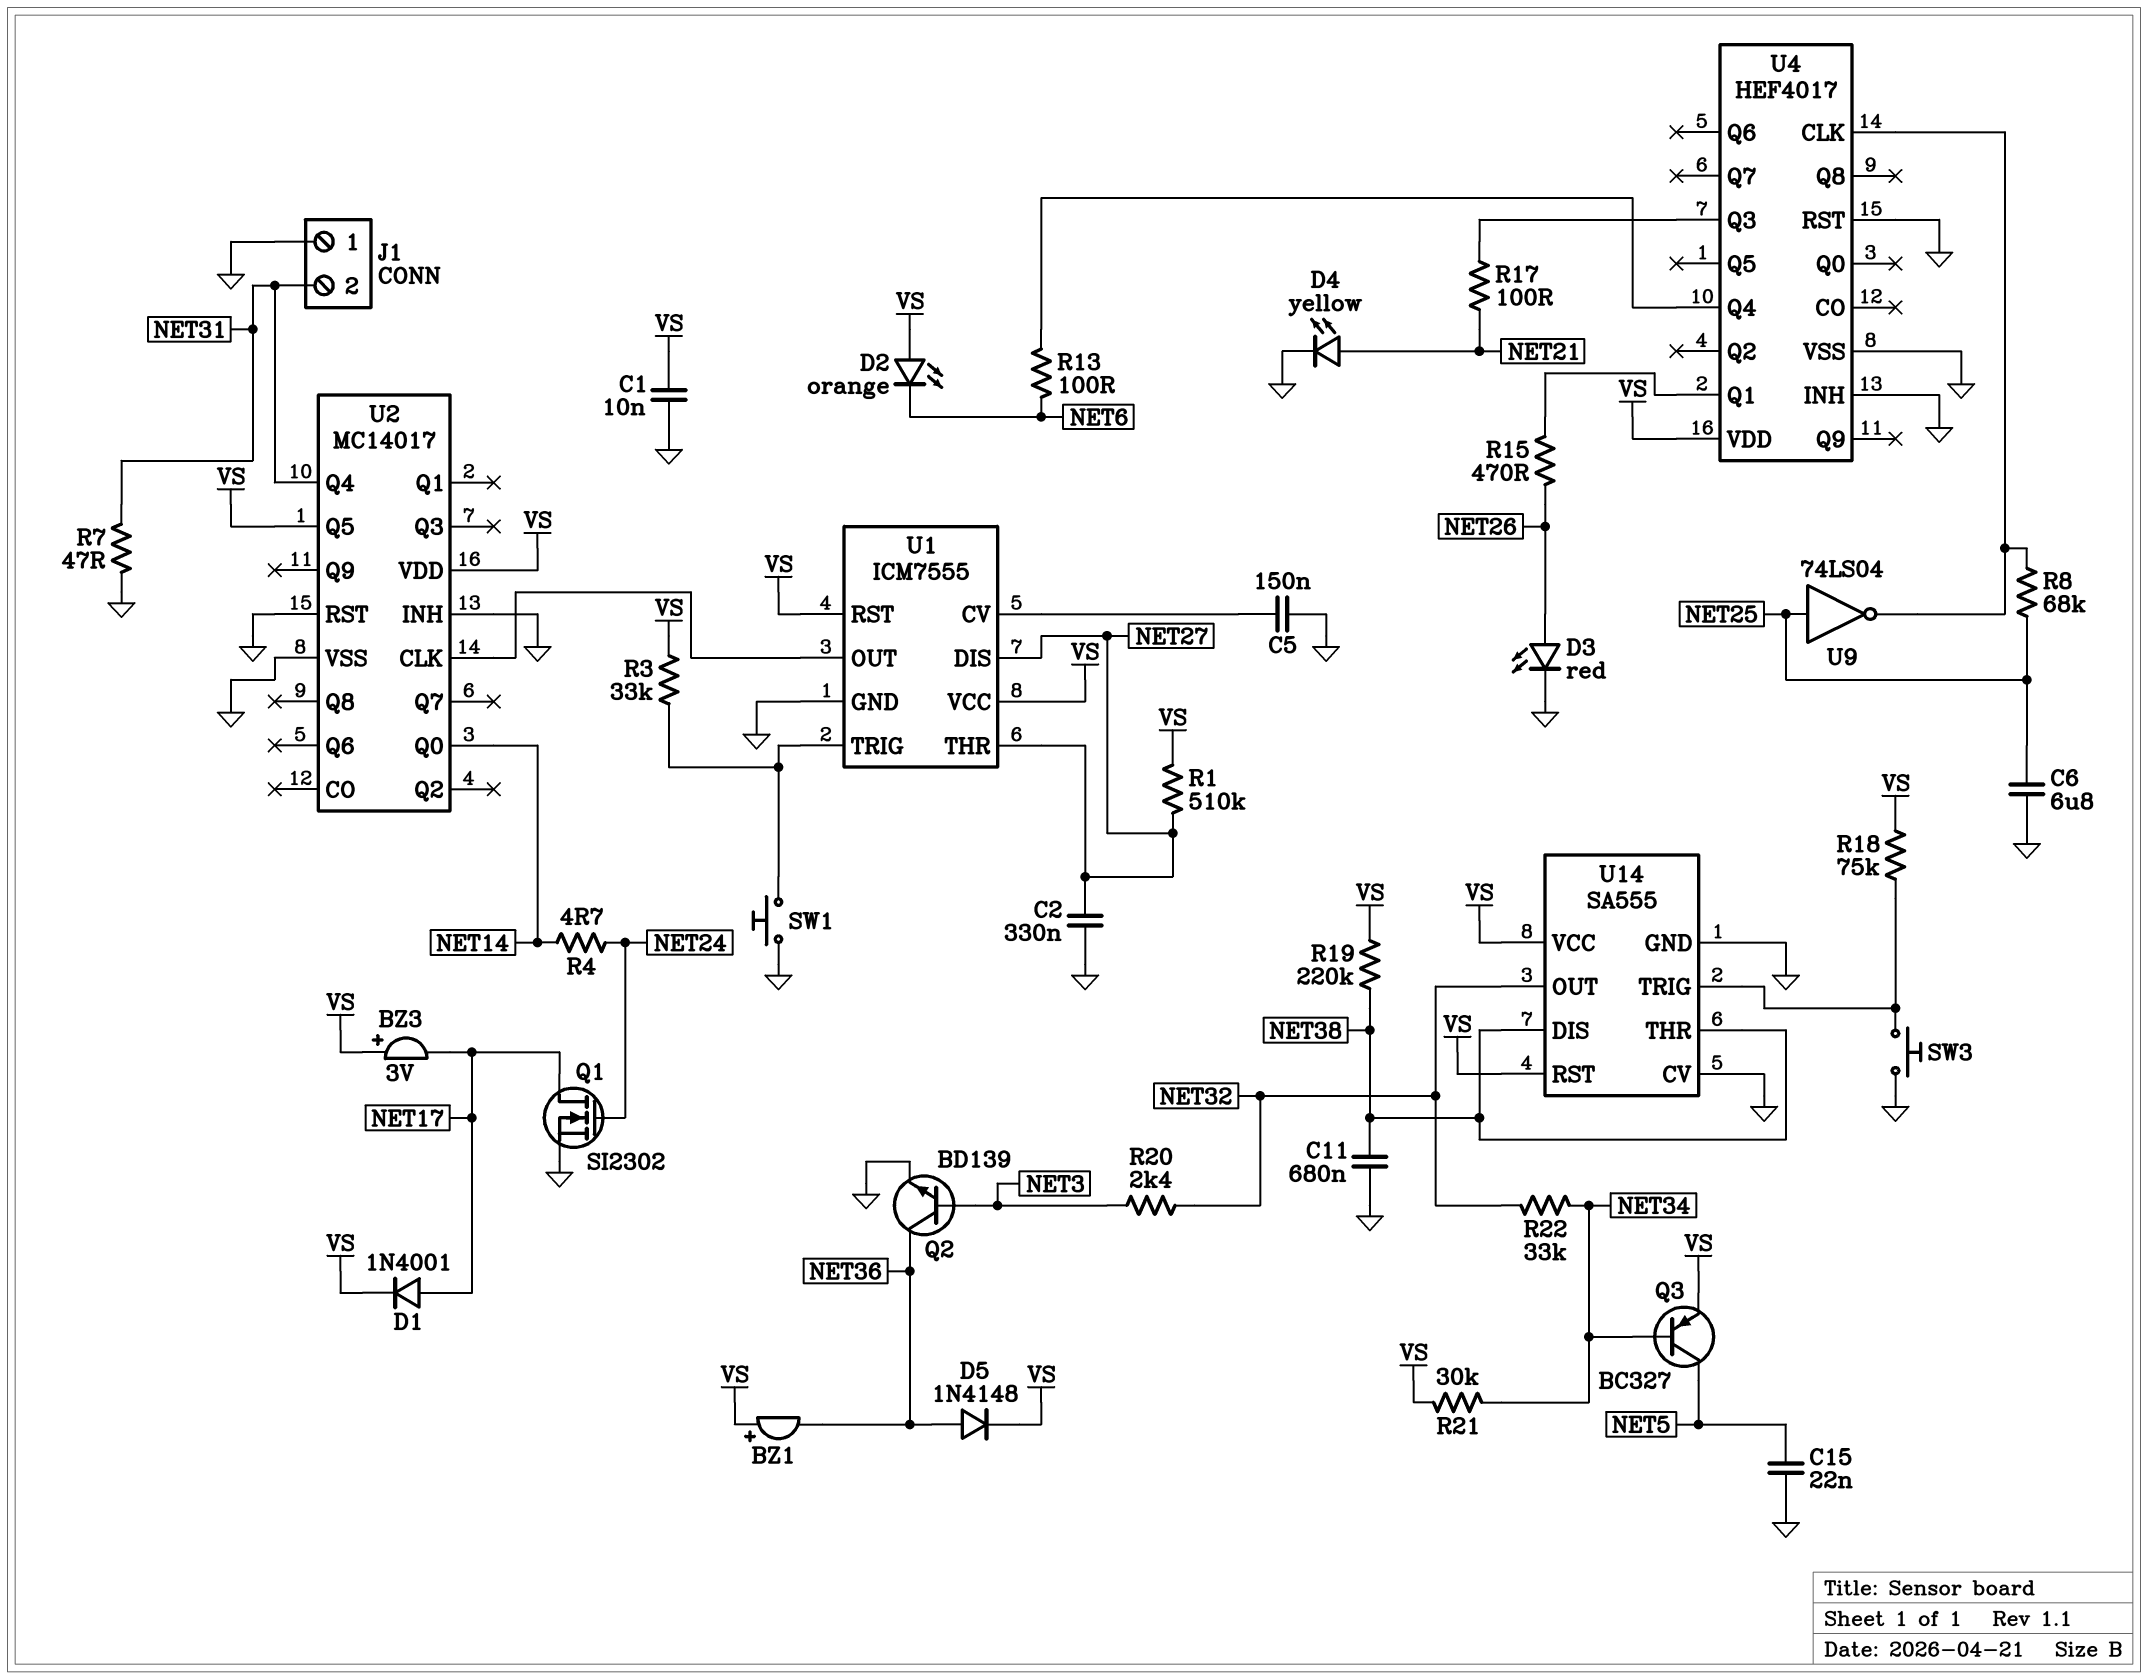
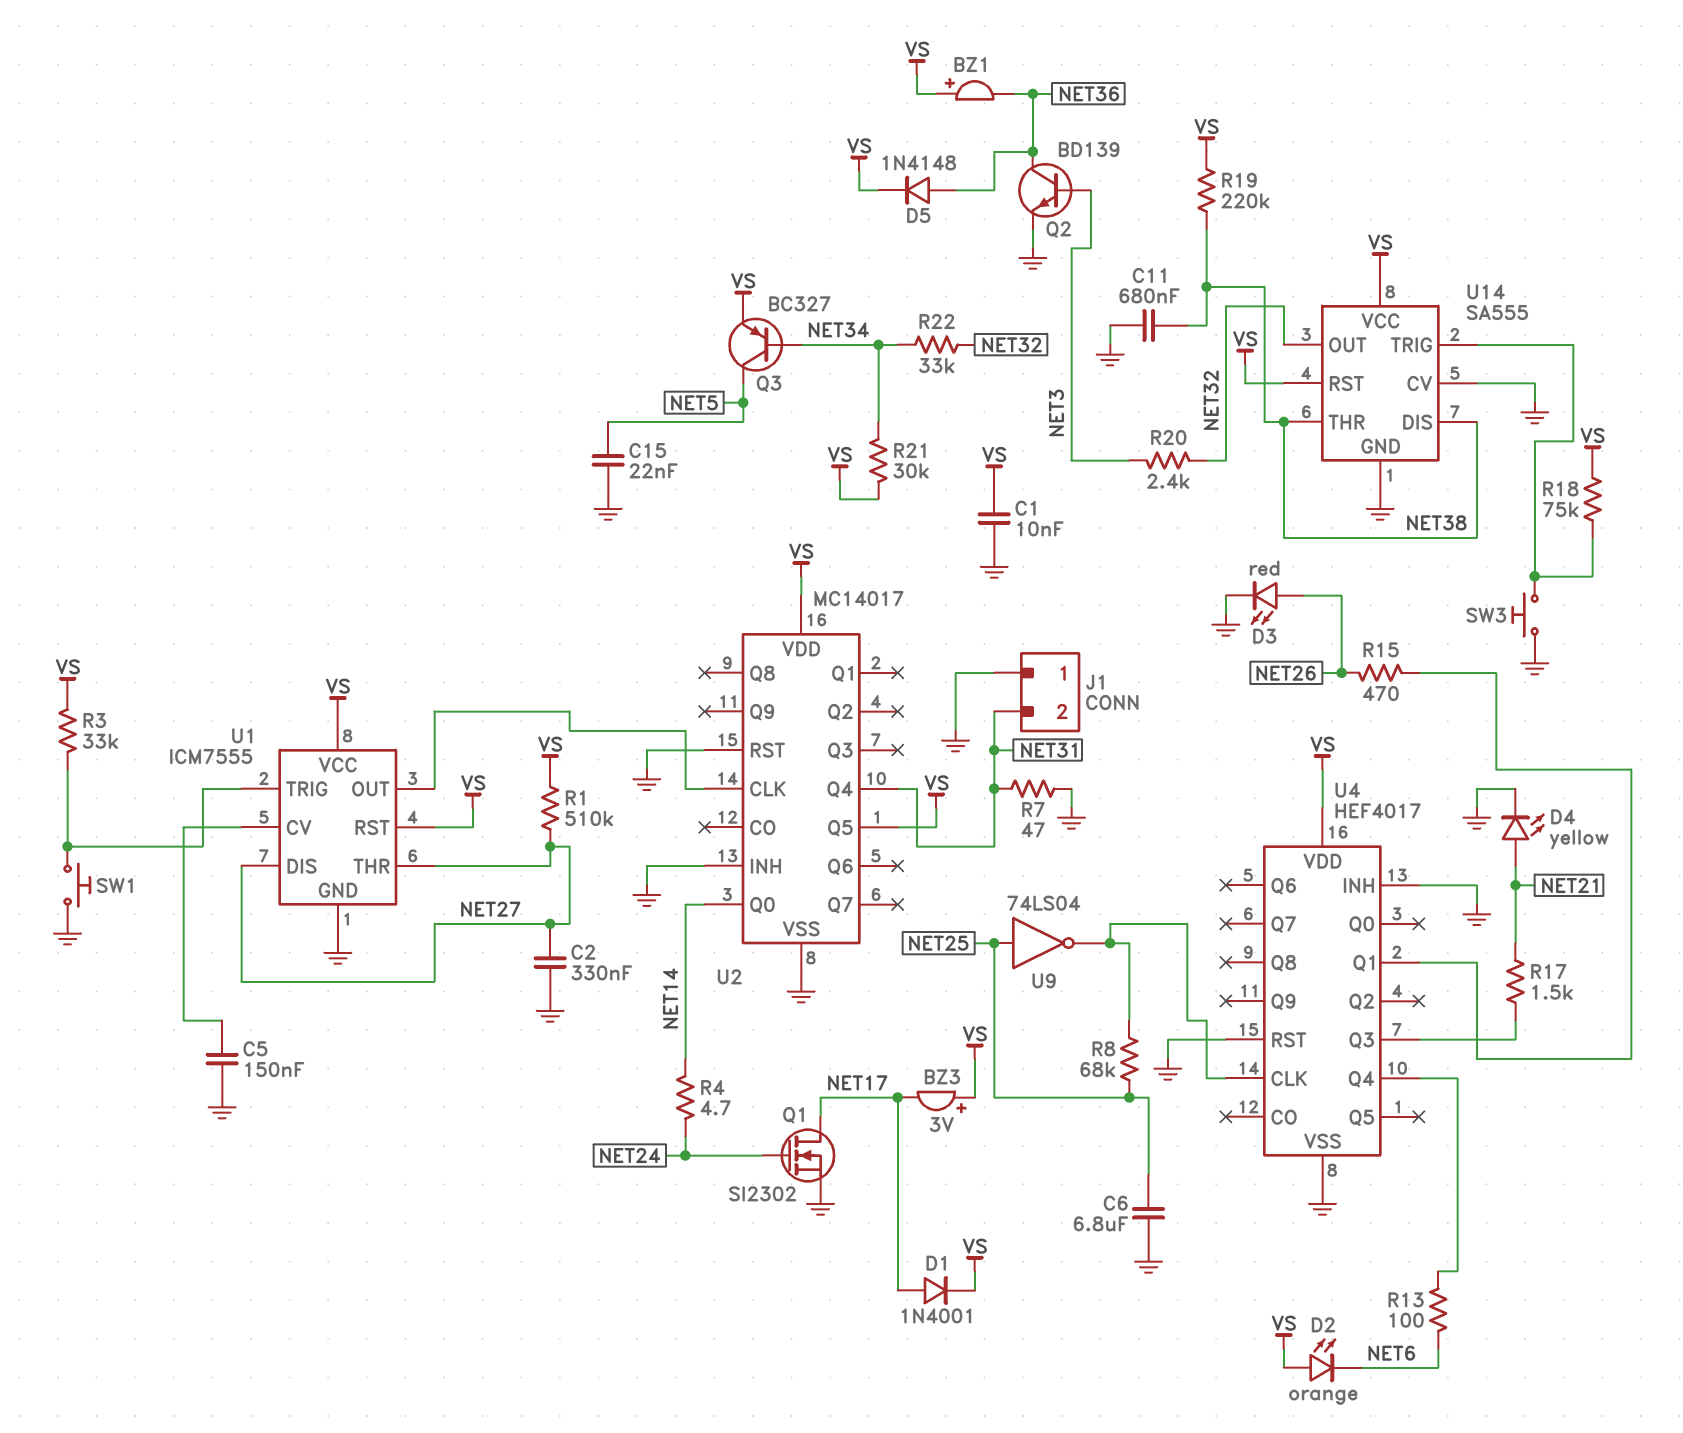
R17: 100 (NET21, U4/Q3) -> 1.5k (NET21, U4/Q3)

